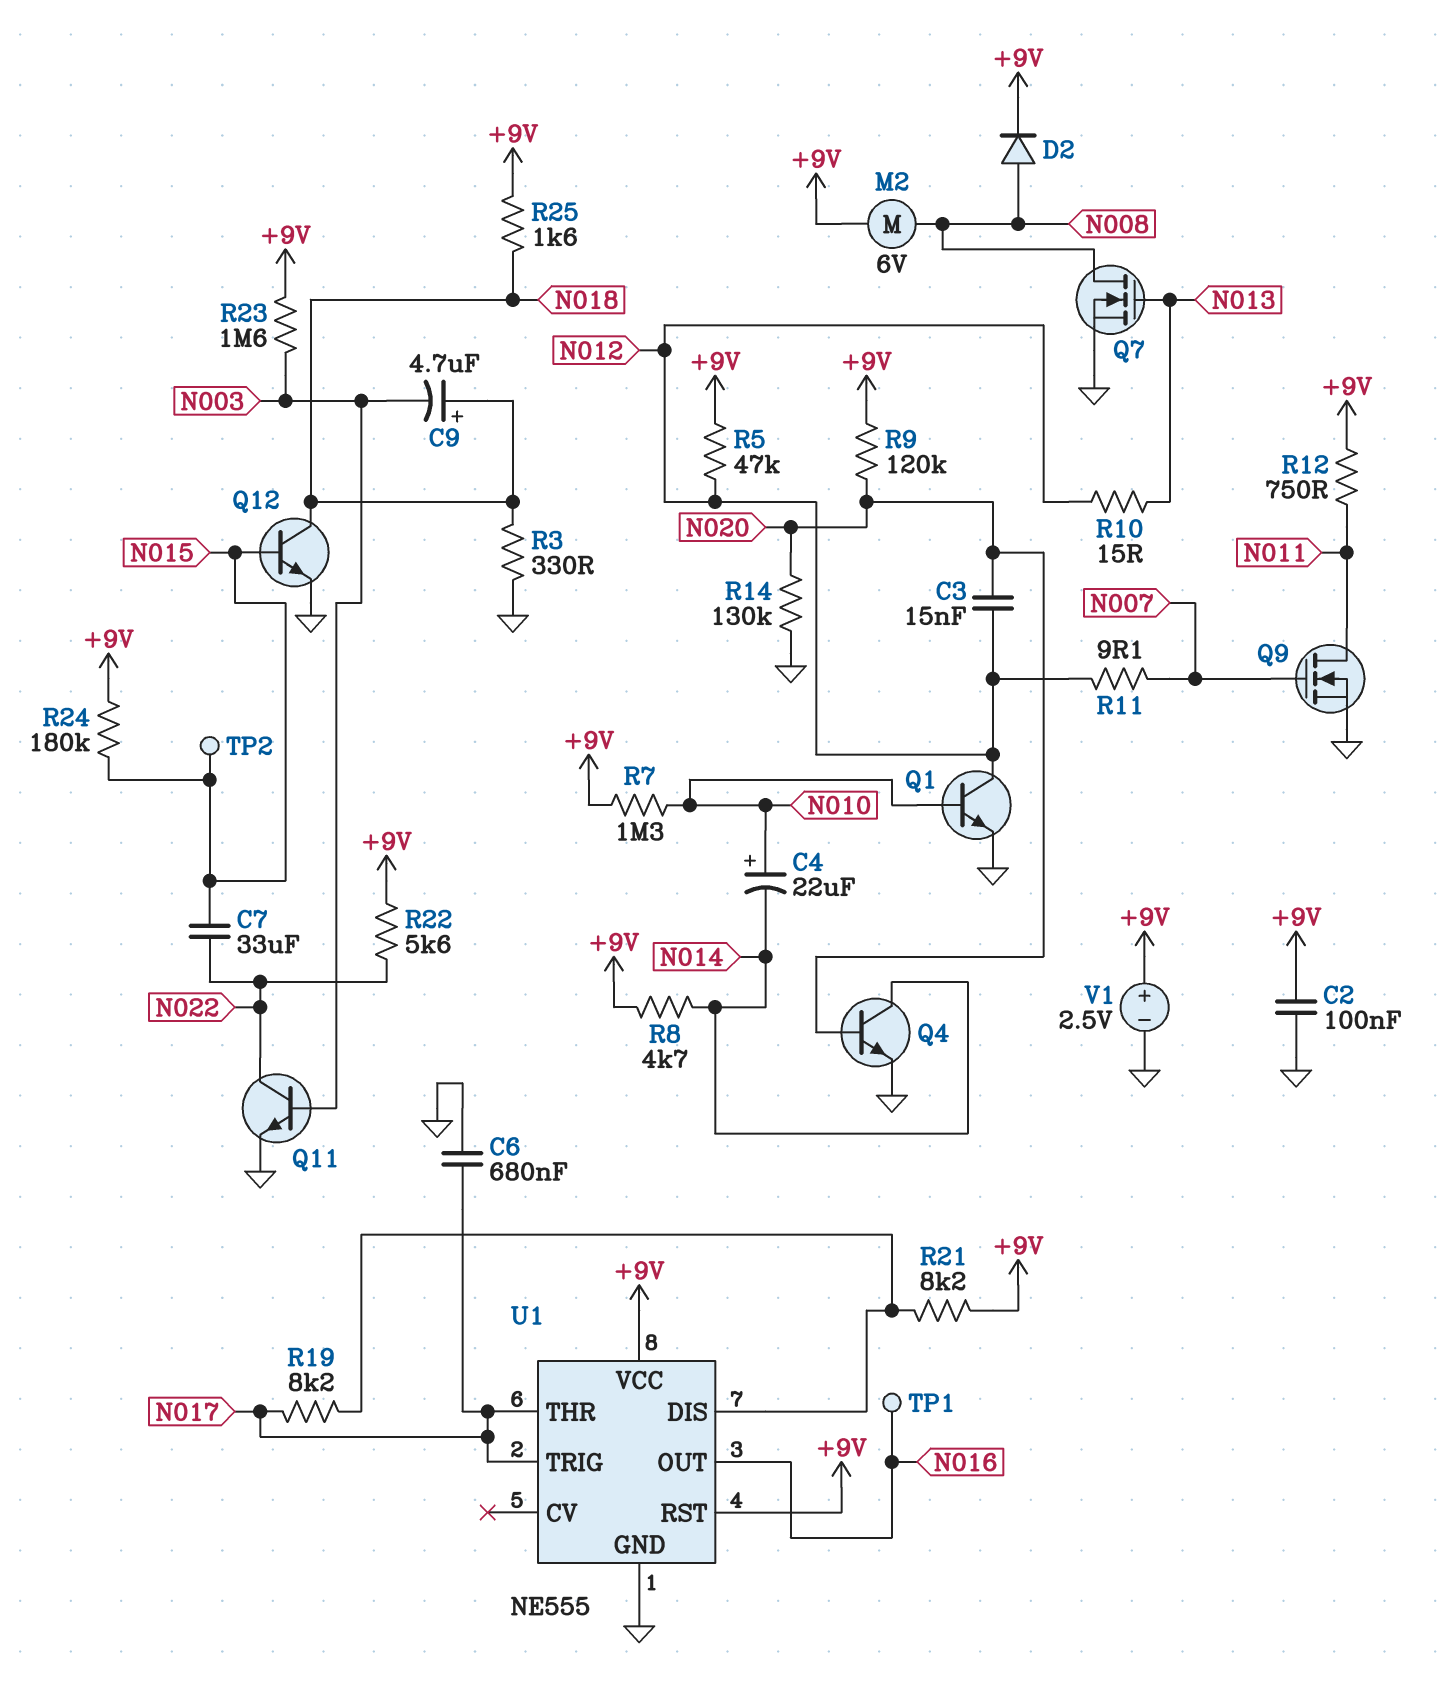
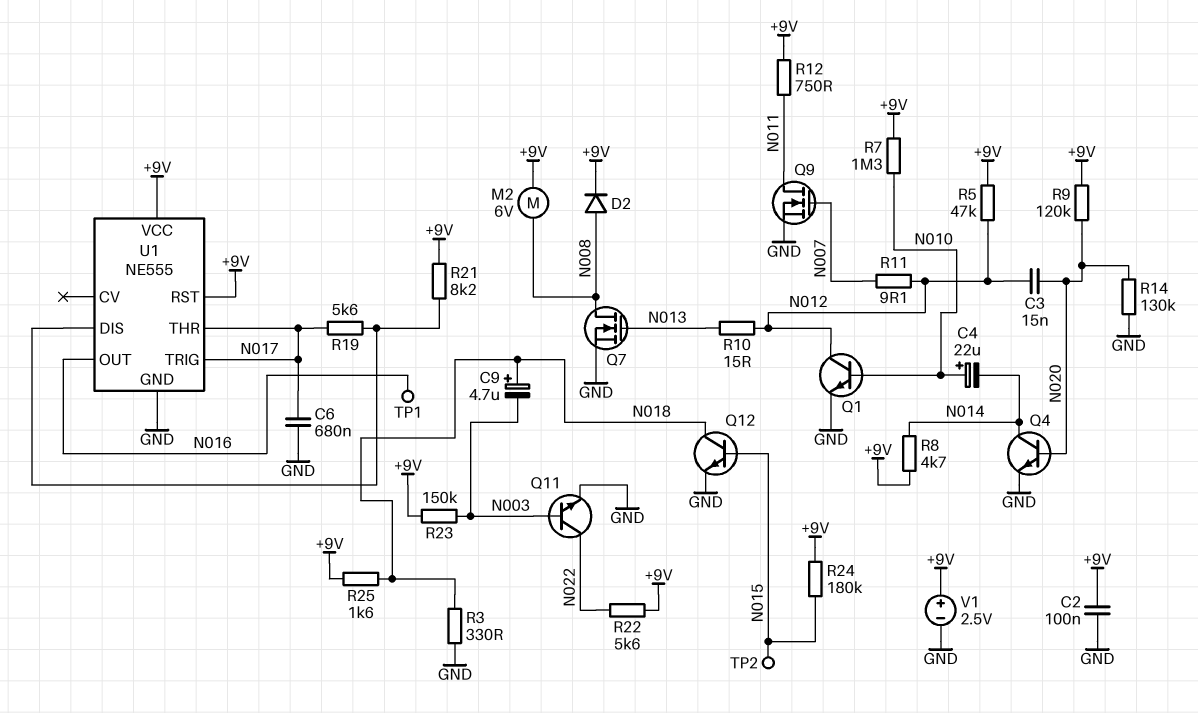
C7: 33uF (N015, N022) -> none
R19: 8.2k (N017, U1/DIS) -> 5.6k (N017, U1/DIS)
R23: 1.6M (+9V, N003) -> 150k (+9V, N003)

